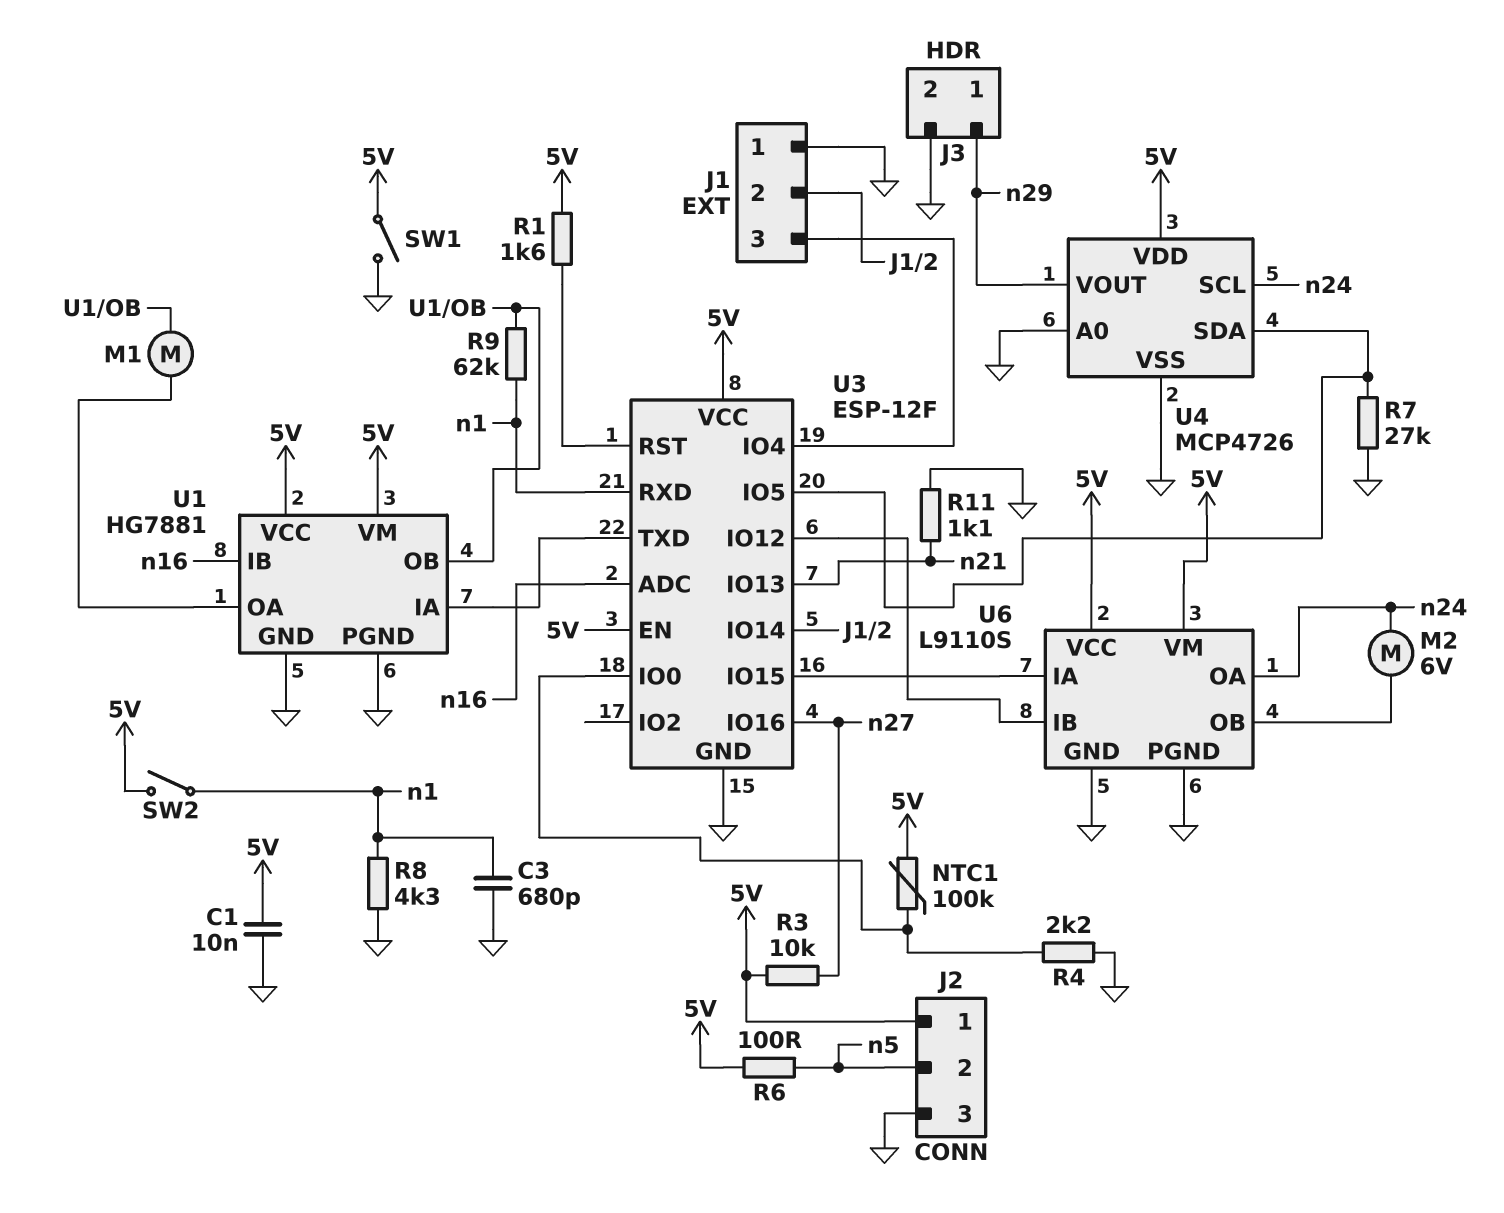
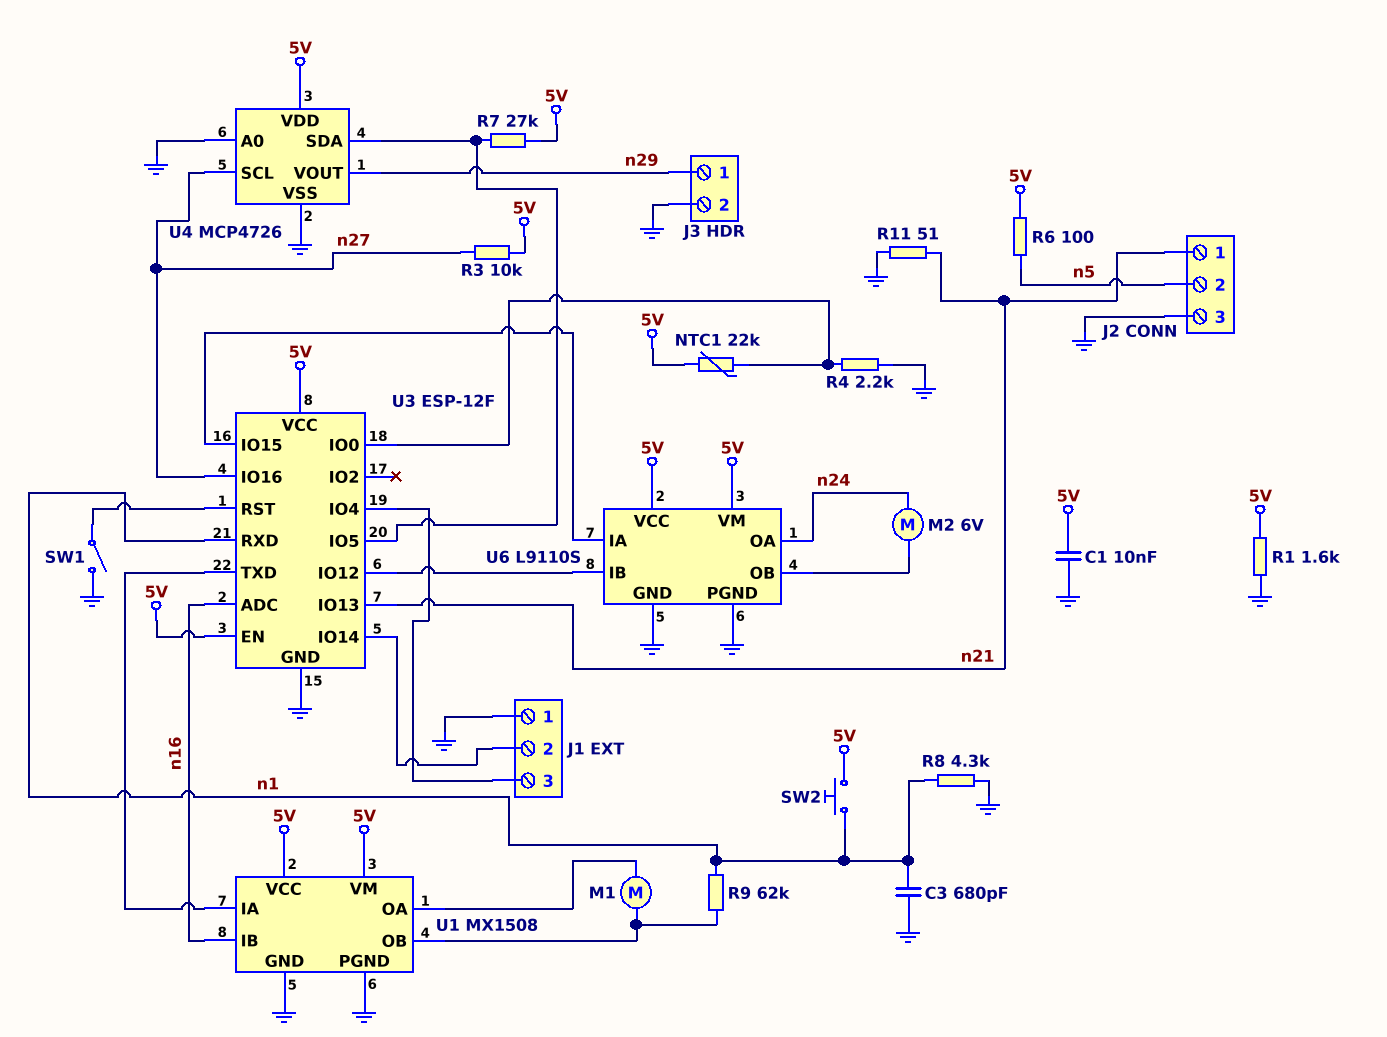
J2 pin 1: 5V -> n21
NTC1: 100k (5V, U3/IO0) -> 22k (5V, U3/IO0)
R1: 1.6k (5V, U3/RST) -> 1.6k (5V, GND)
R7: 27k (GND, U3/IO5) -> 27k (5V, U3/IO5)
R11: 1.1k (GND, n21) -> 51 (GND, n21)
SW1: switch (5V, GND) -> switch (GND, U3/RST)
SW2: switch (5V, n1) -> button (5V, n1)
U1: HG7881 -> MX1508
U4 pin SCL: n24 -> n27

